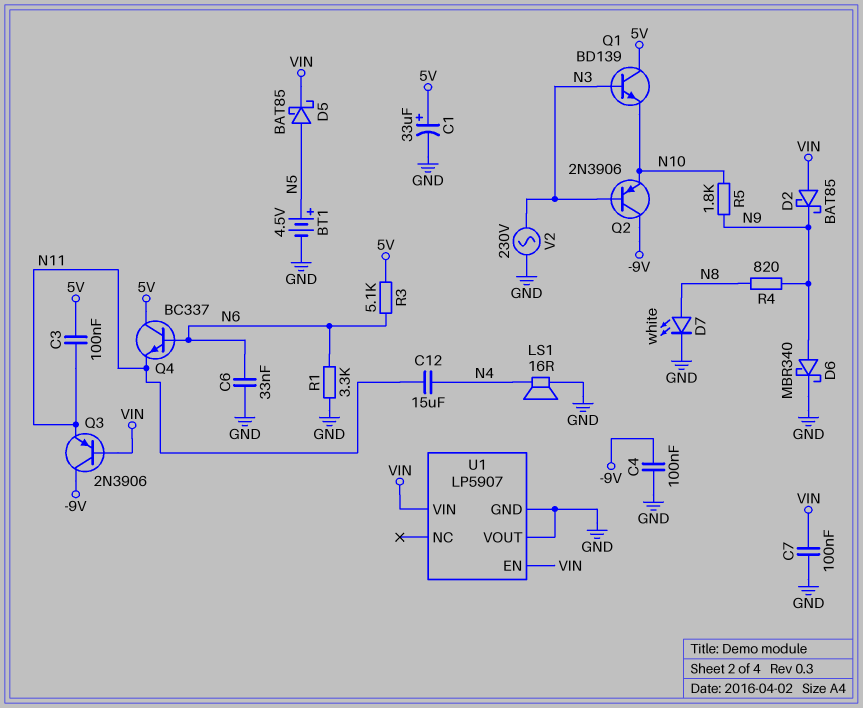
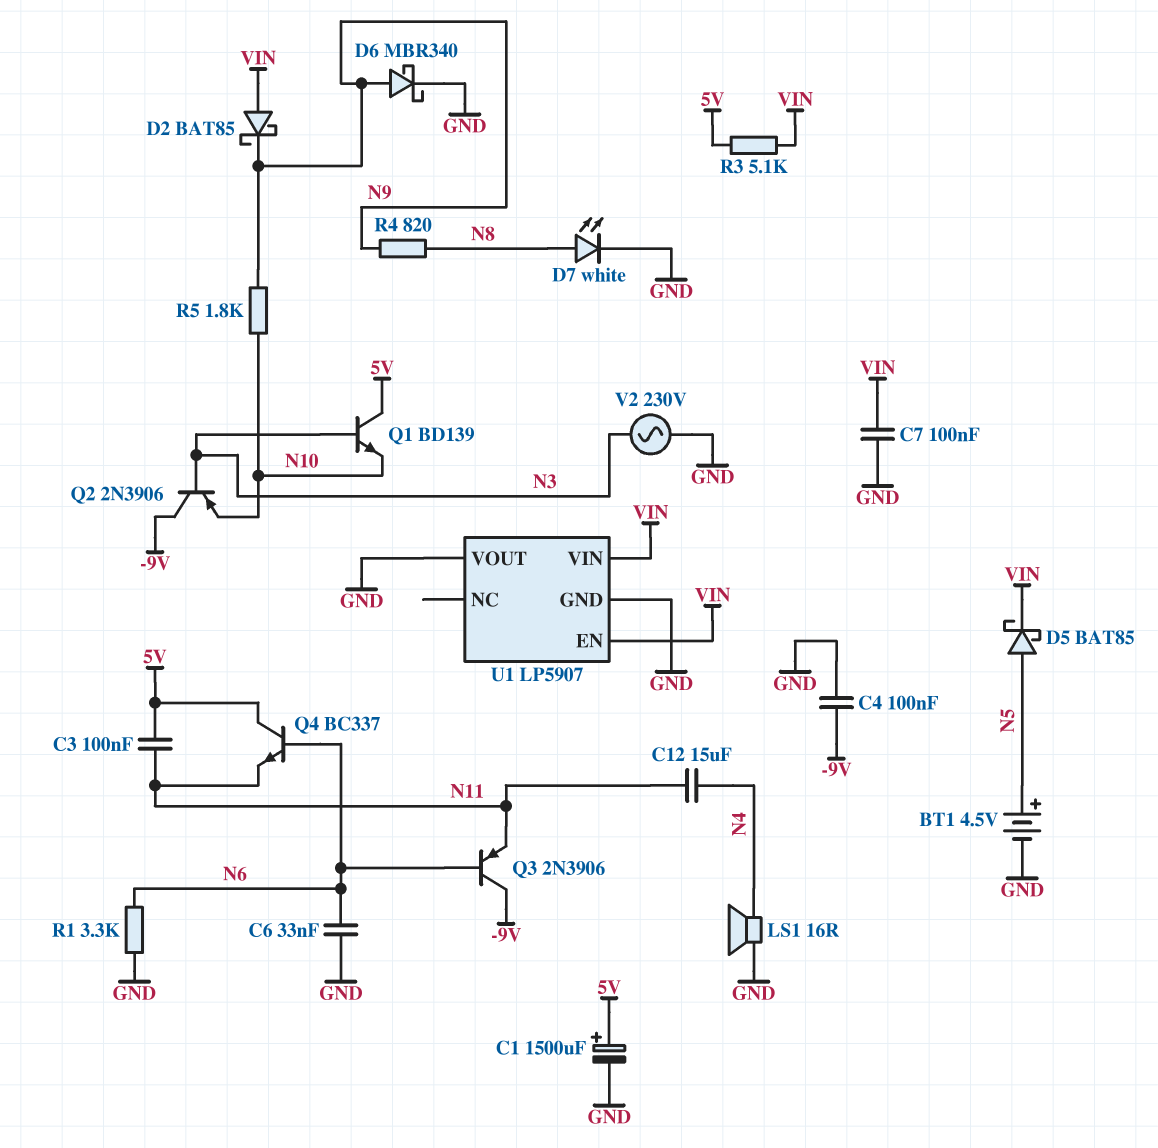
C1: 33uF (plus 5V, minus GND) -> 1500uF (plus 5V, minus GND)
Q3: PNP 2N3906 (B VIN, C -9V, E N11) -> PNP 2N3906 (B N6, C -9V, E N11)
R3: 5.1k (5V, N6) -> 5.1k (5V, VIN)

